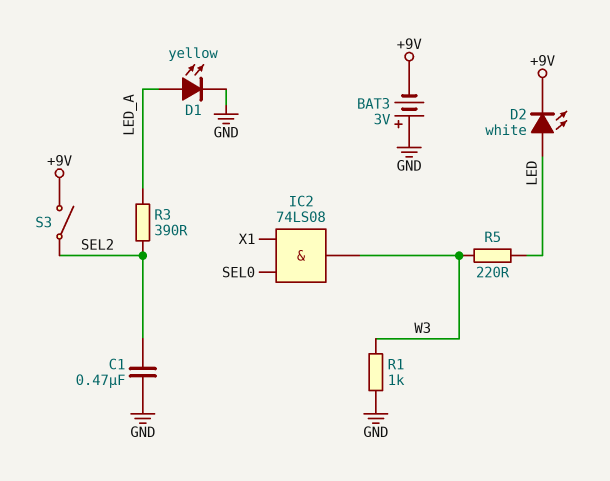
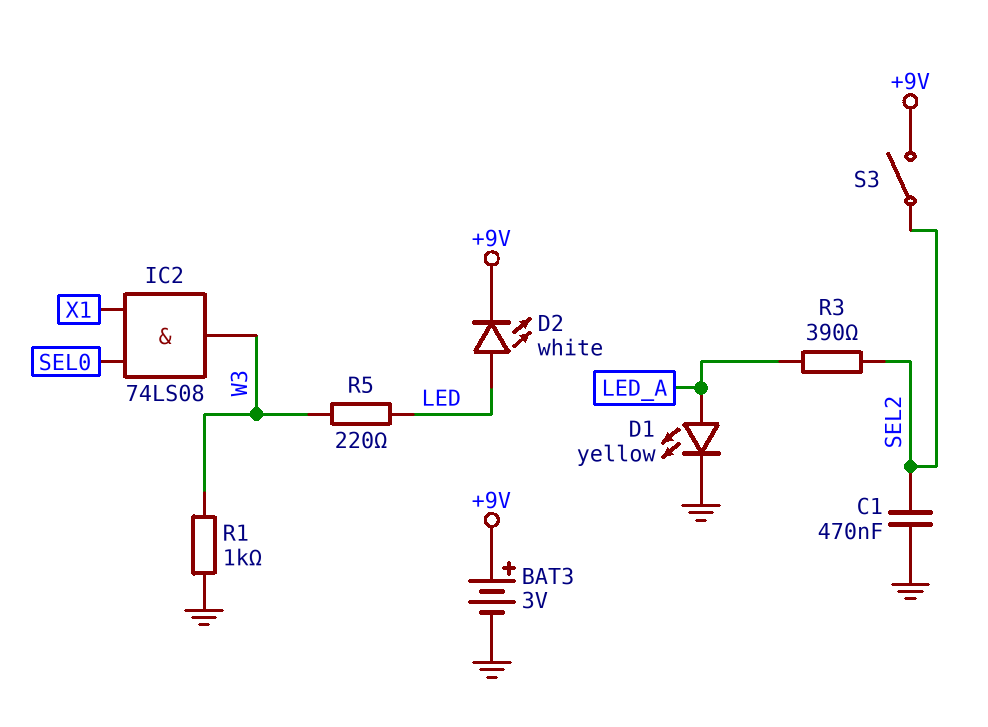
BAT3: 3V (plus GND, minus +9V) -> 3V (plus +9V, minus GND)

